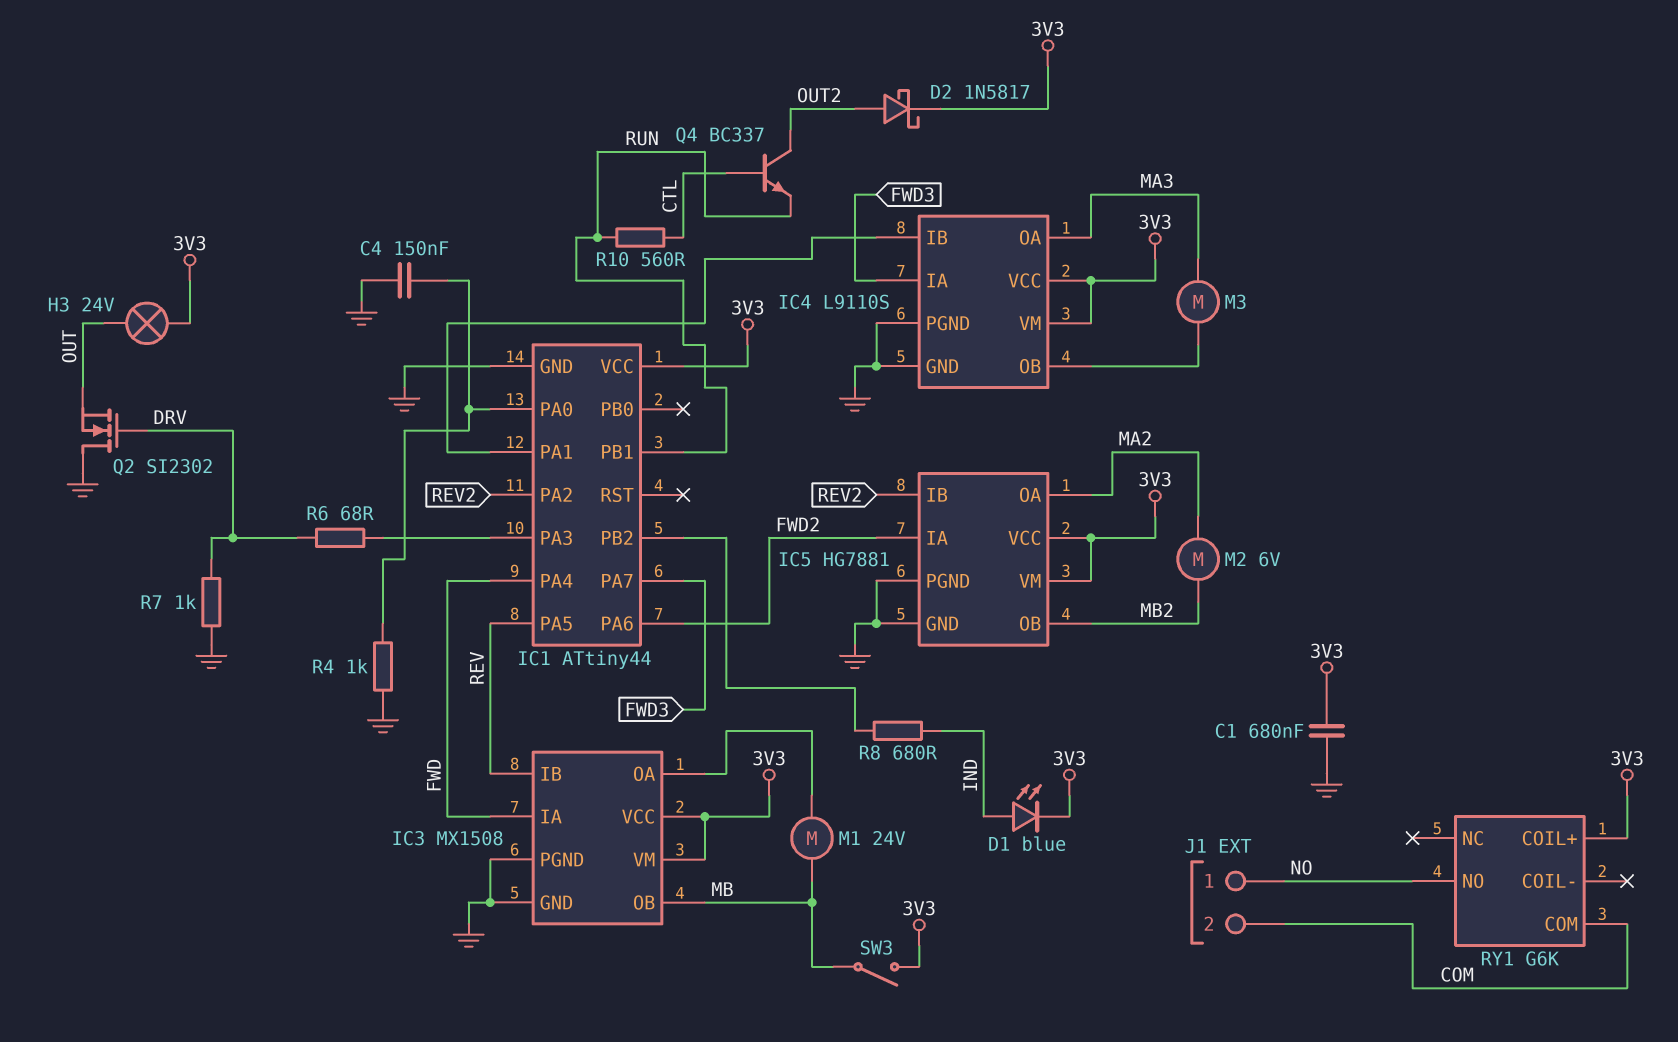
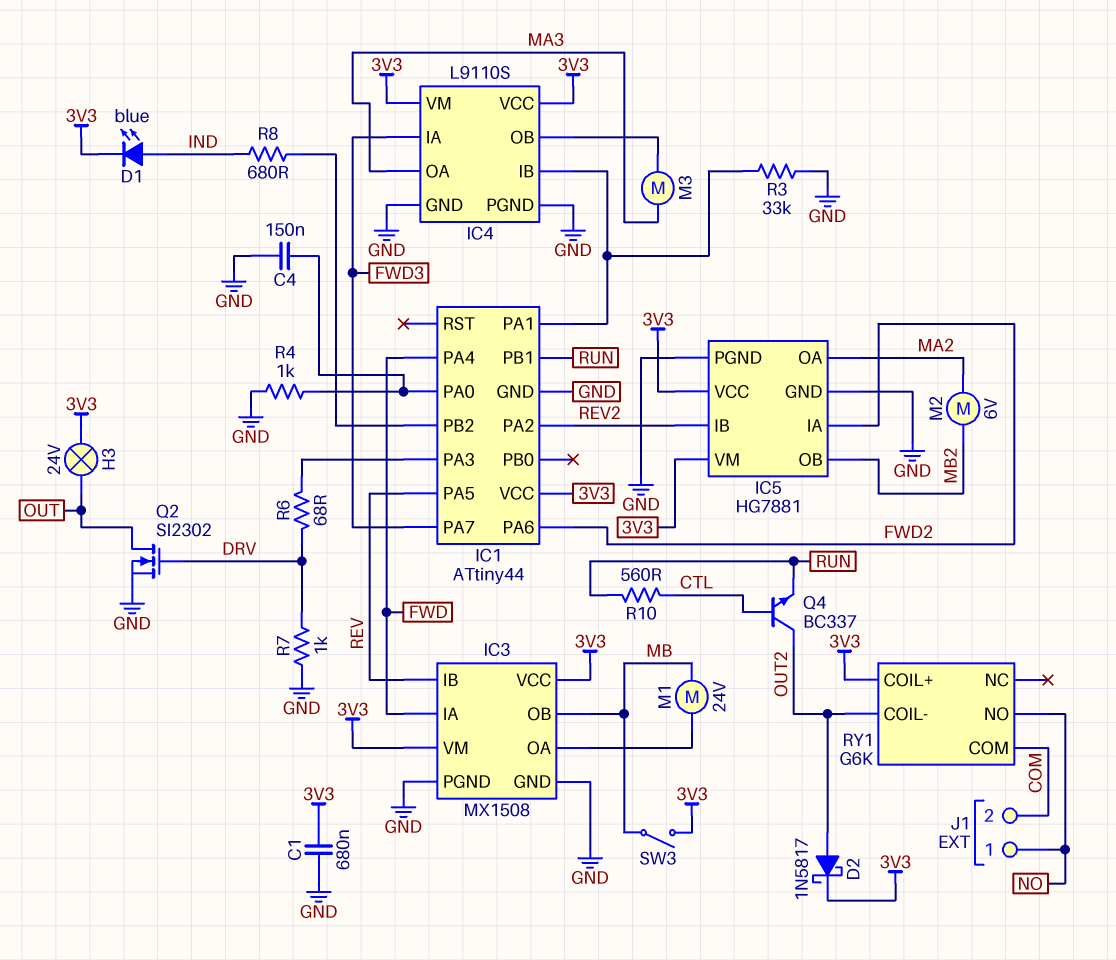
Q2: NMOS SI2302 (G DRV, D GND, S OUT) -> NMOS SI2302 (G DRV, D OUT, S GND)
R3: none -> 33k (GND, IC1/PA1)
RY1 pin COIL-: none -> OUT2

